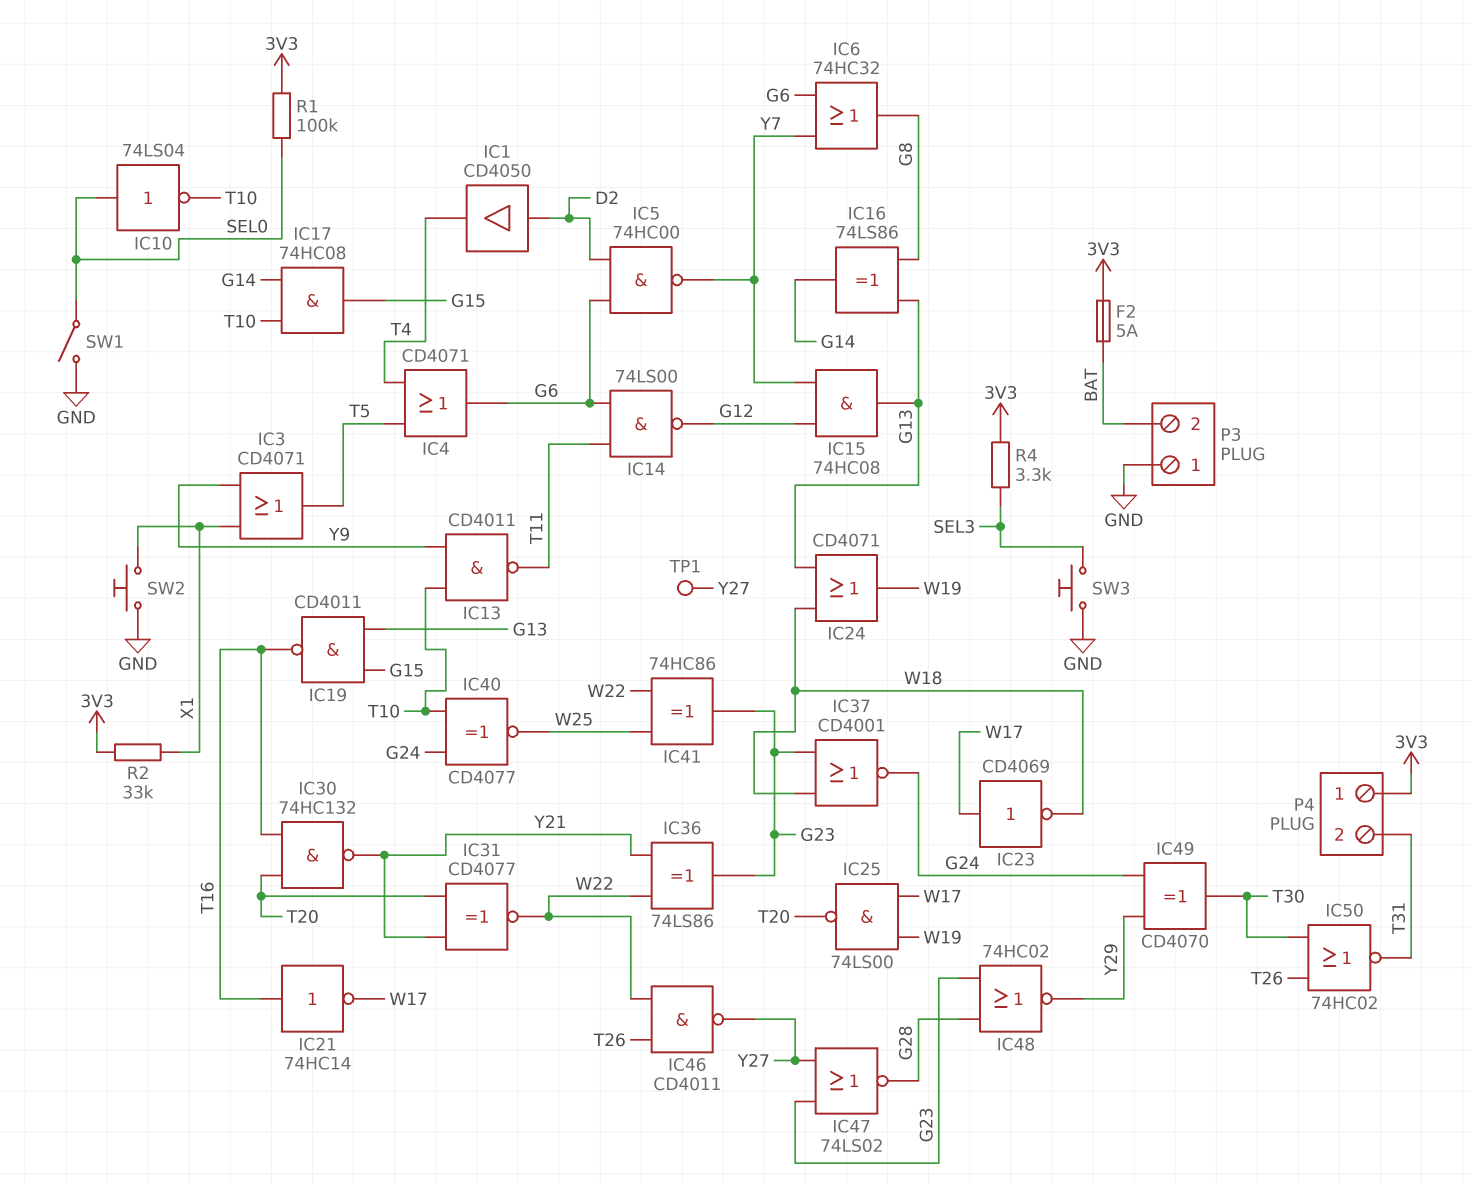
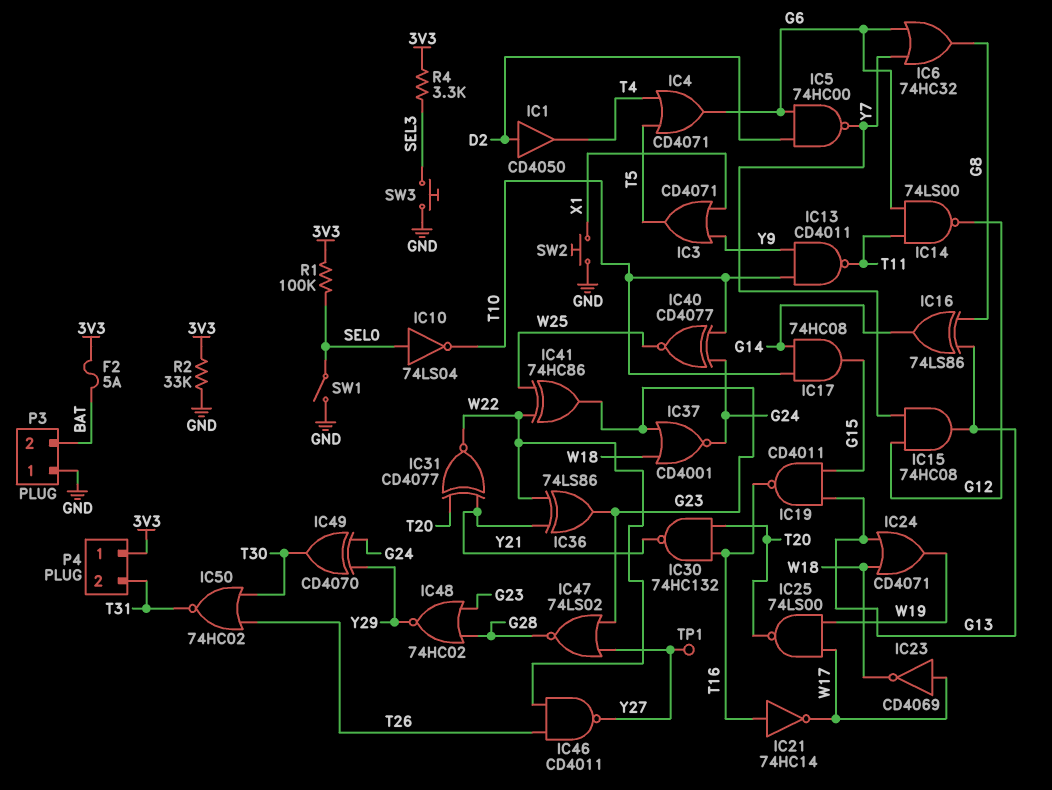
R2: 33k (3V3, X1) -> 33k (3V3, GND)

